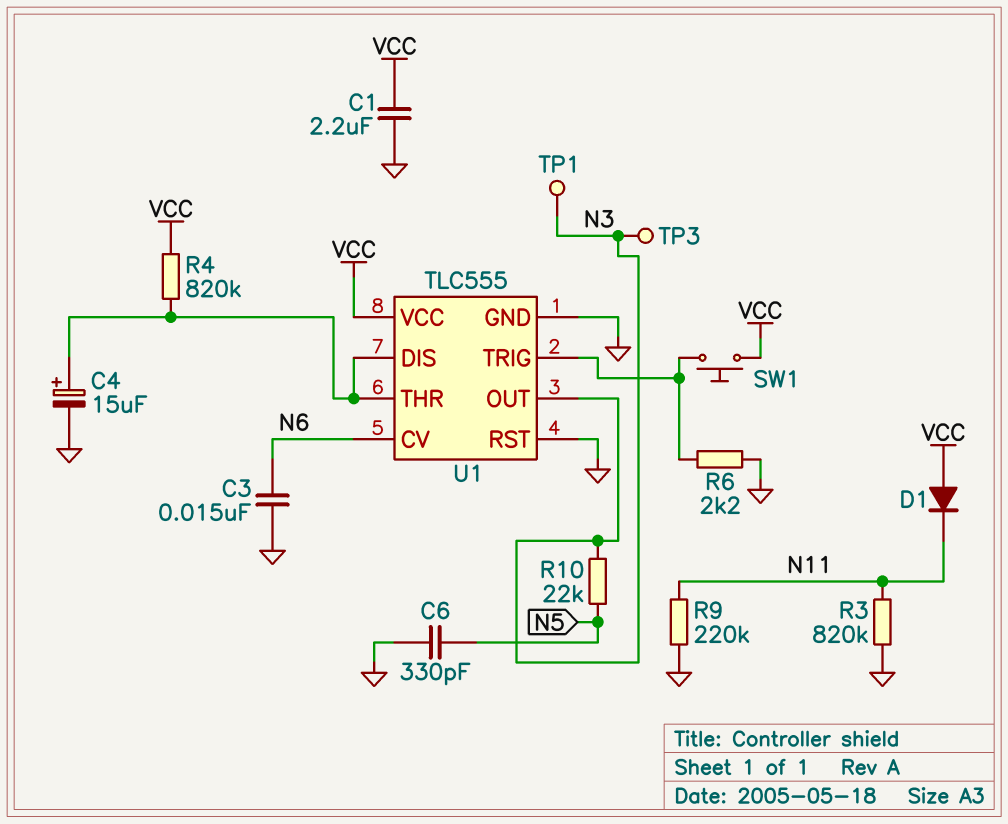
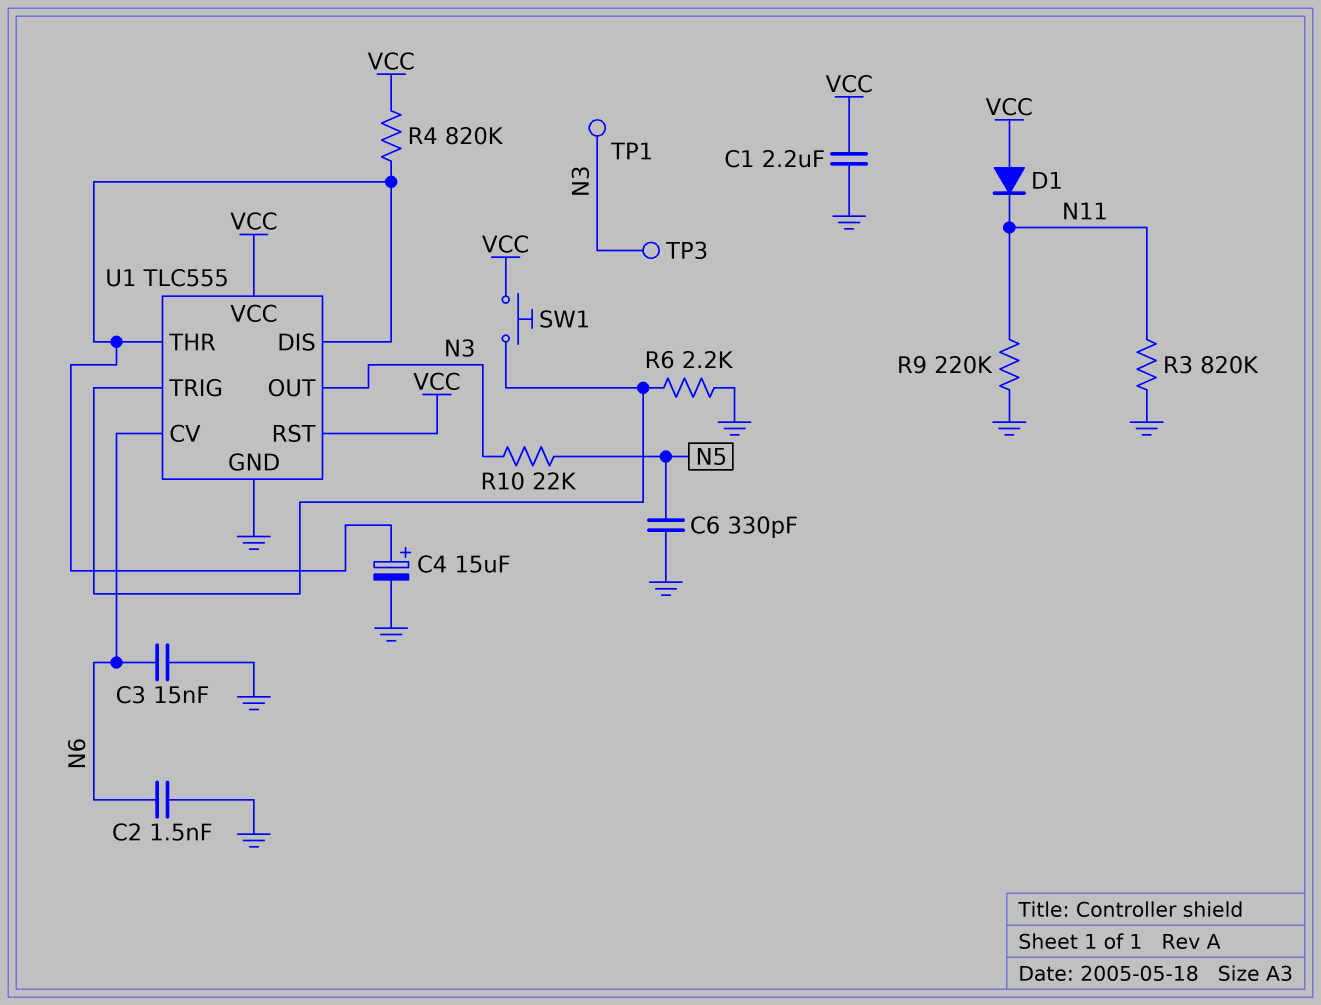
C2: none -> 1.5nF (GND, N6)
U1 pin RST: GND -> VCC

